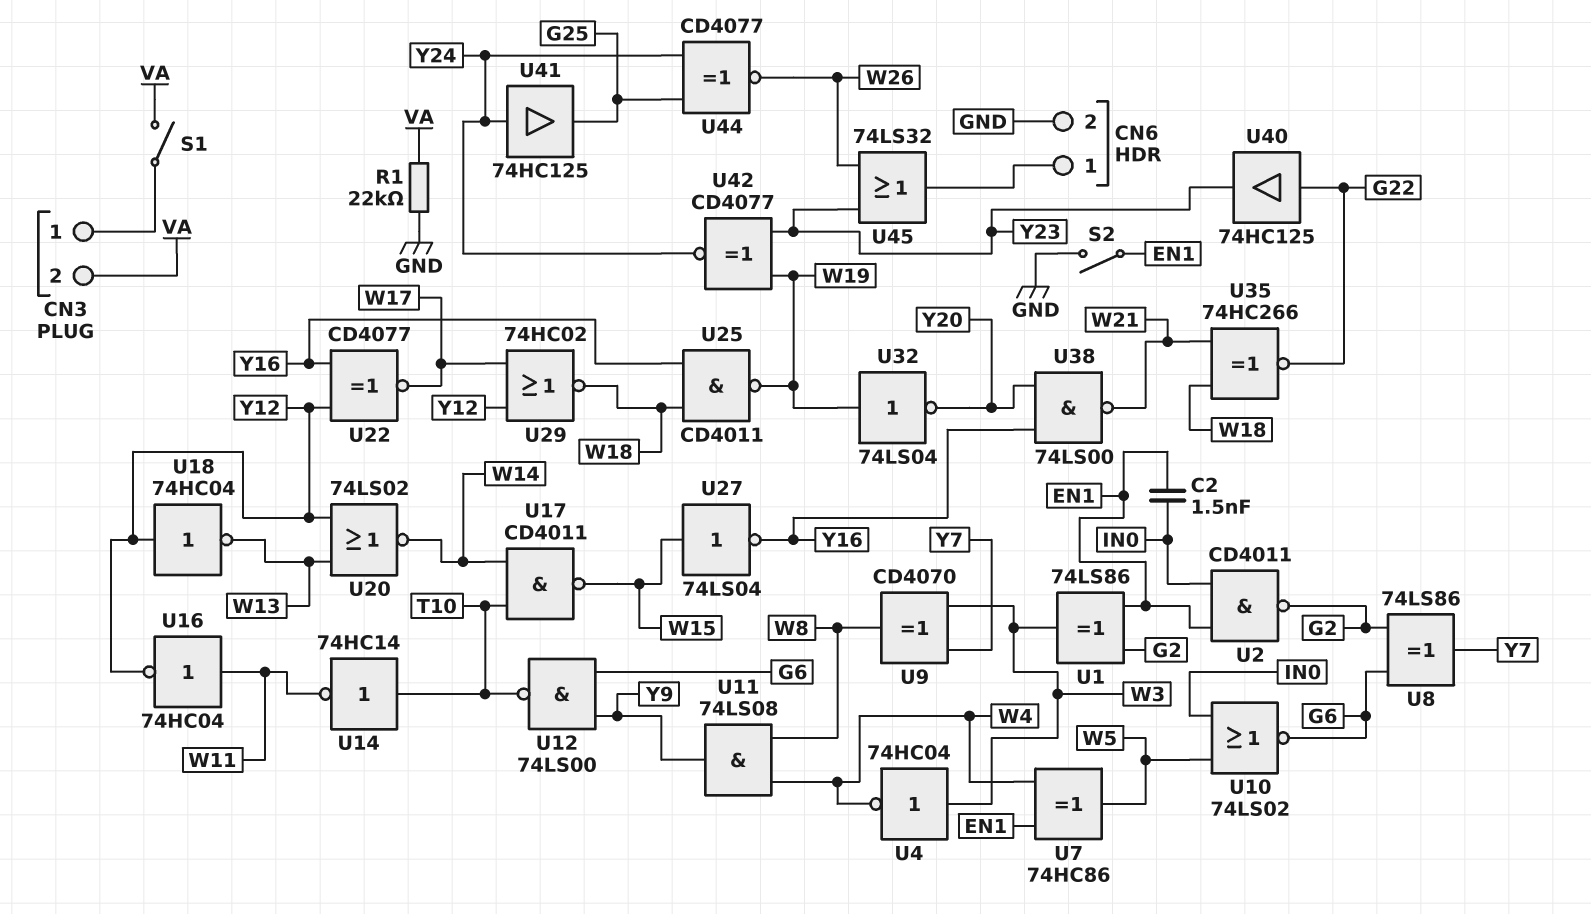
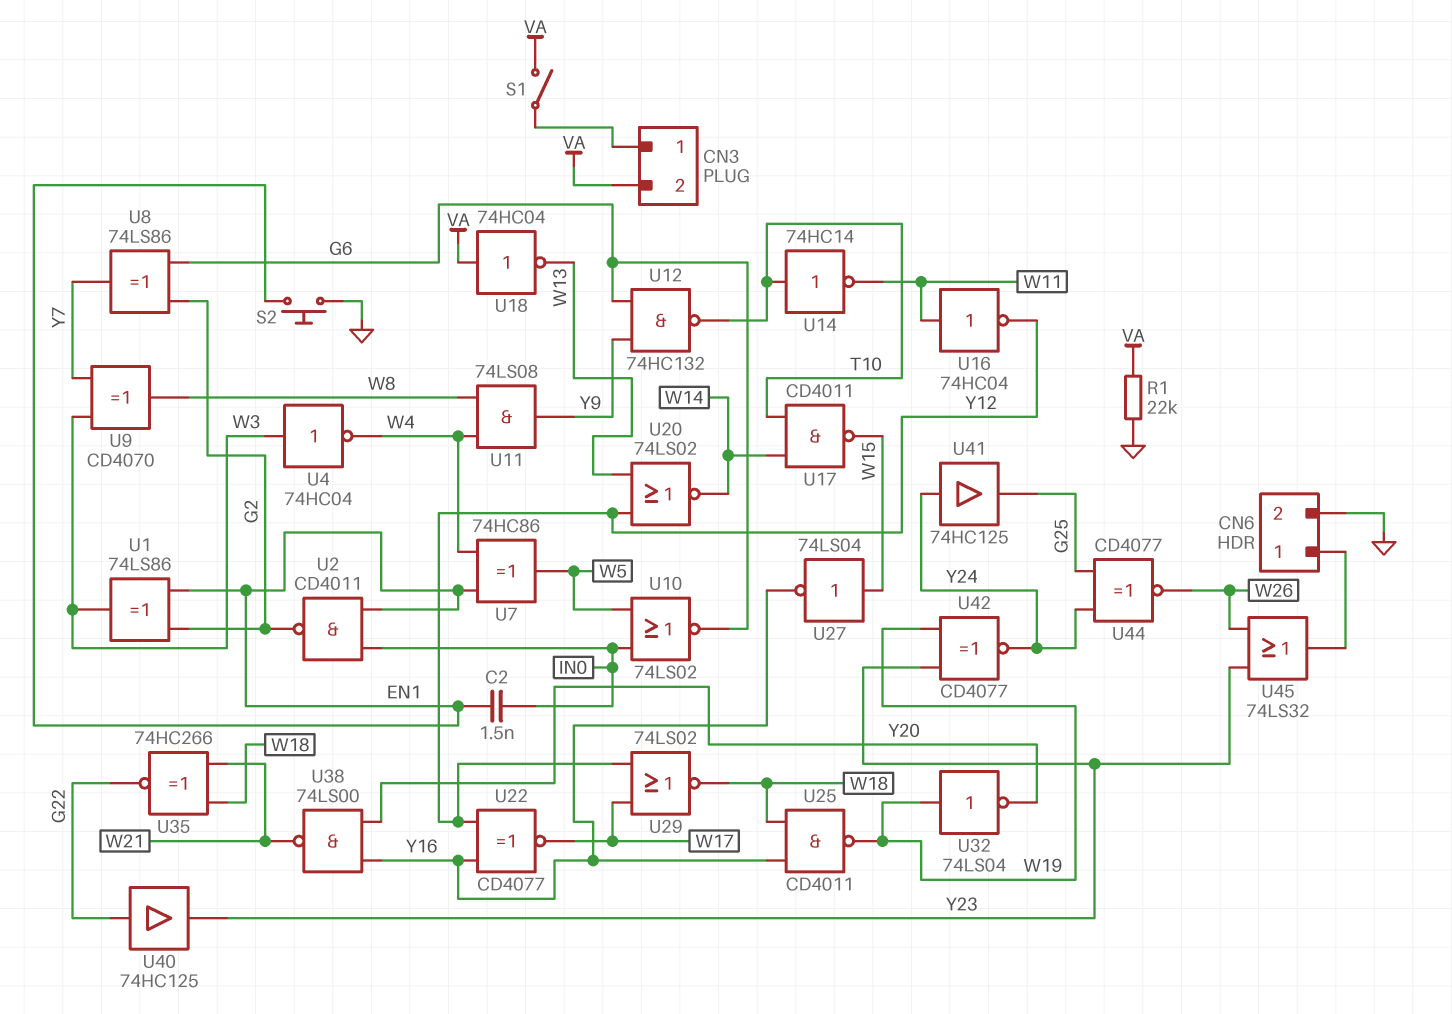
S2: switch (EN1, GND) -> button (EN1, GND)
U12: NAND 74LS00 (in G6, in Y9, out T10) -> NAND 74HC132 (in G6, in Y9, out T10)
U18: NOT 74HC04 (in Y12, out W13) -> NOT 74HC04 (in VA, out W13)
U29: NOR 74HC02 (in W17, in Y12, out W18) -> NOR 74LS02 (in W17, in Y12, out W18)

